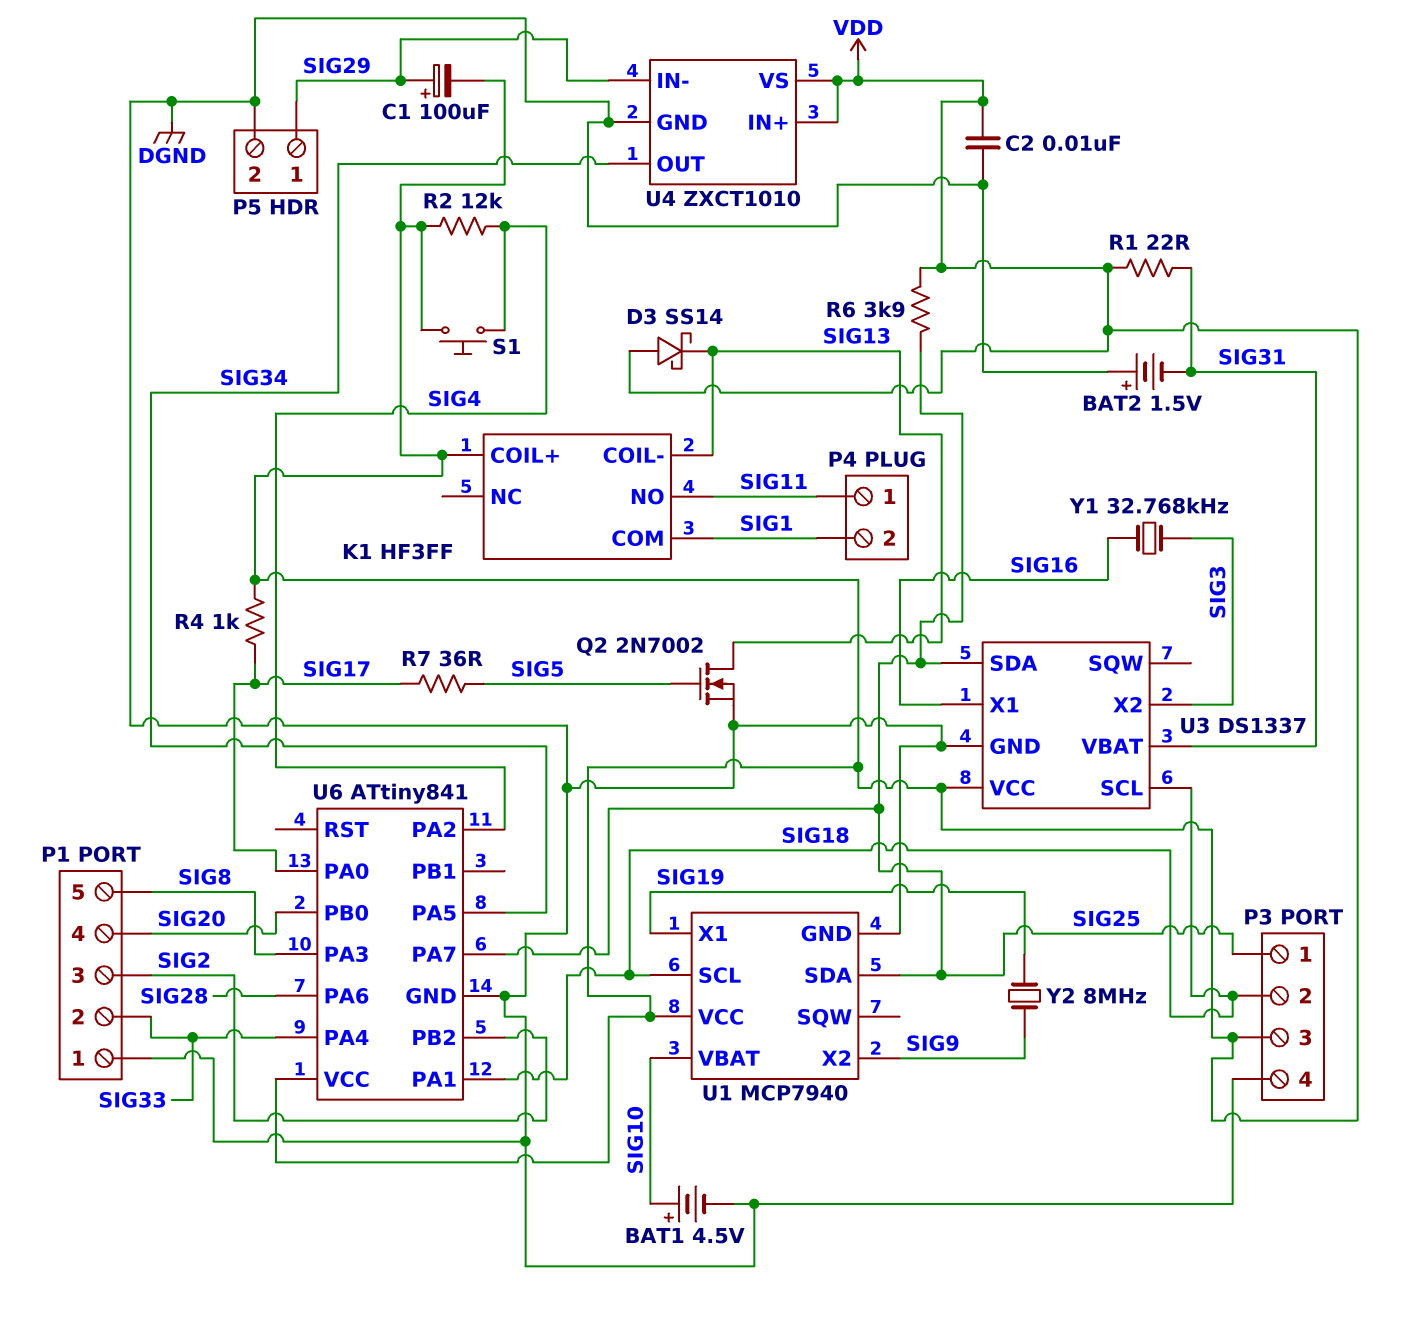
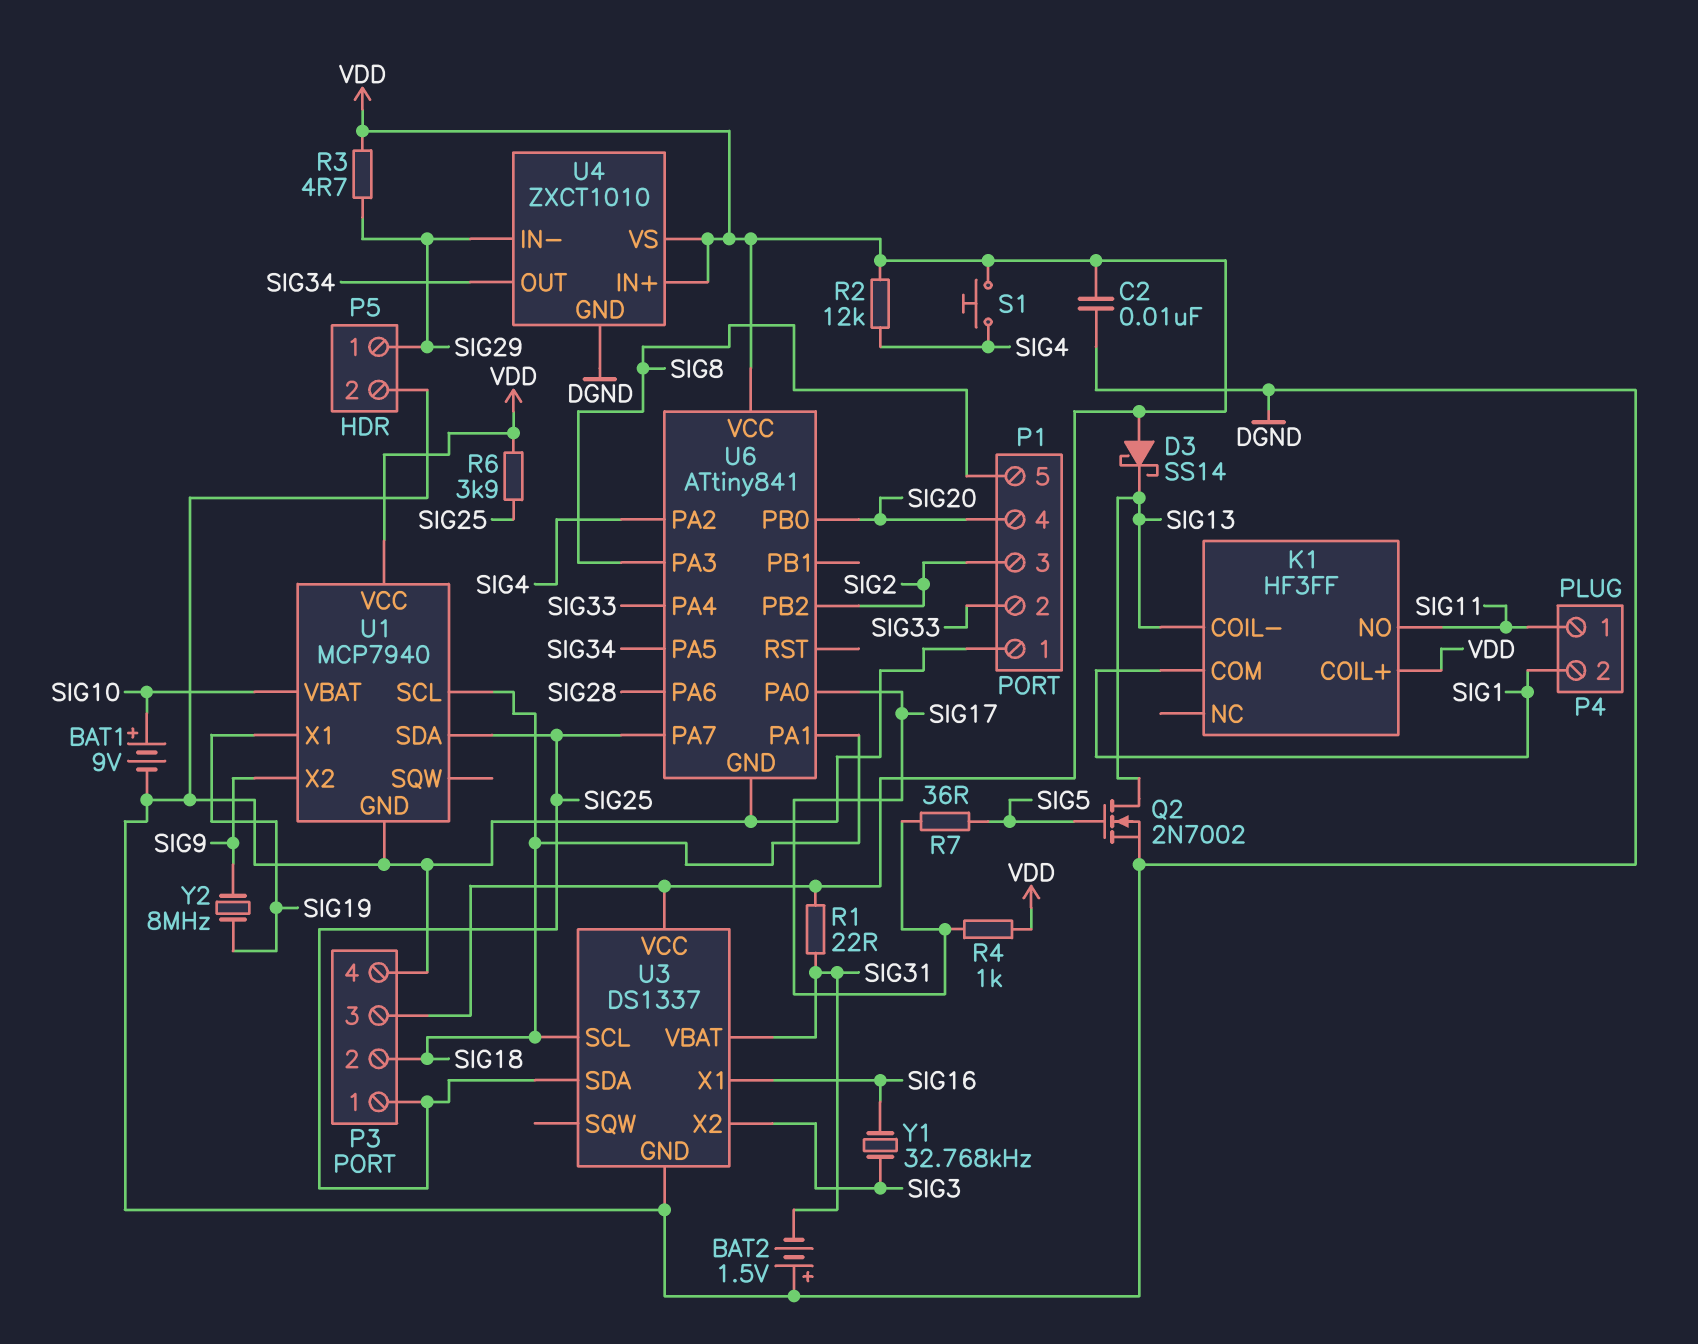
BAT1: 4.5V (plus SIG10, minus DGND) -> 9V (plus SIG10, minus DGND)
C1: 100uF (plus SIG29, minus VDD) -> none
R3: none -> 4.7 (SIG29, VDD)

